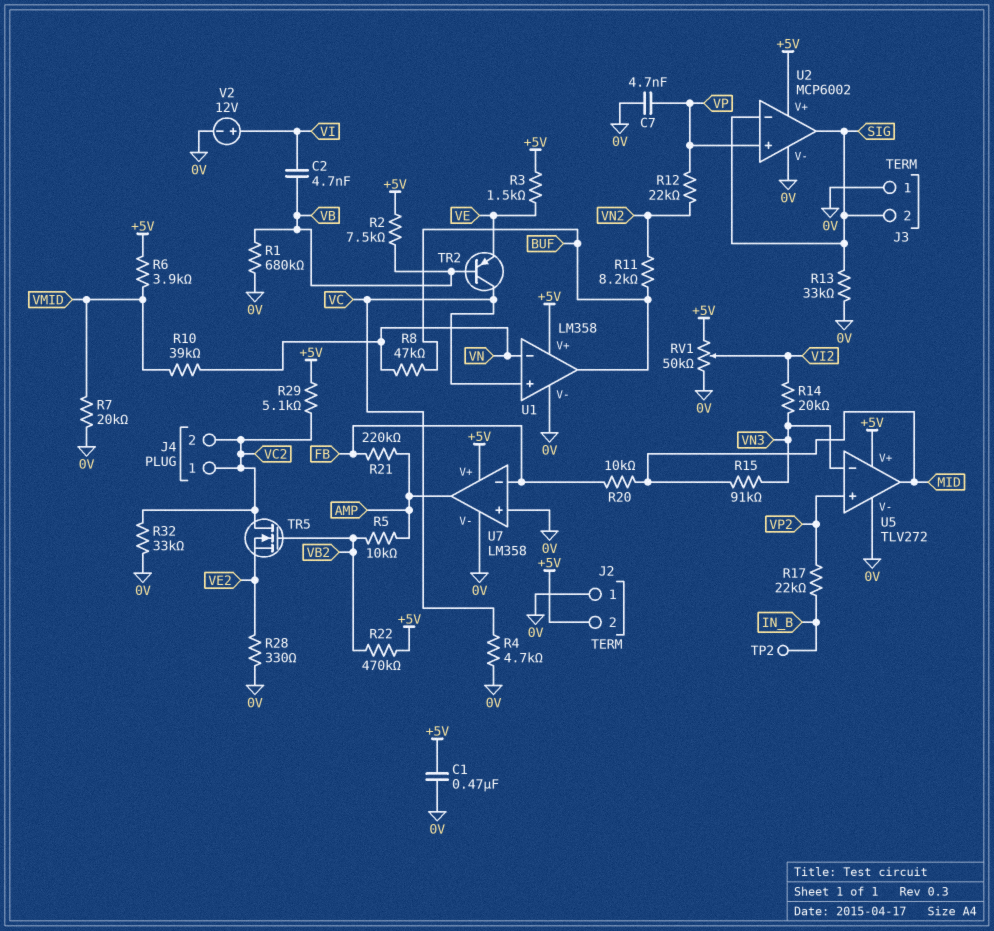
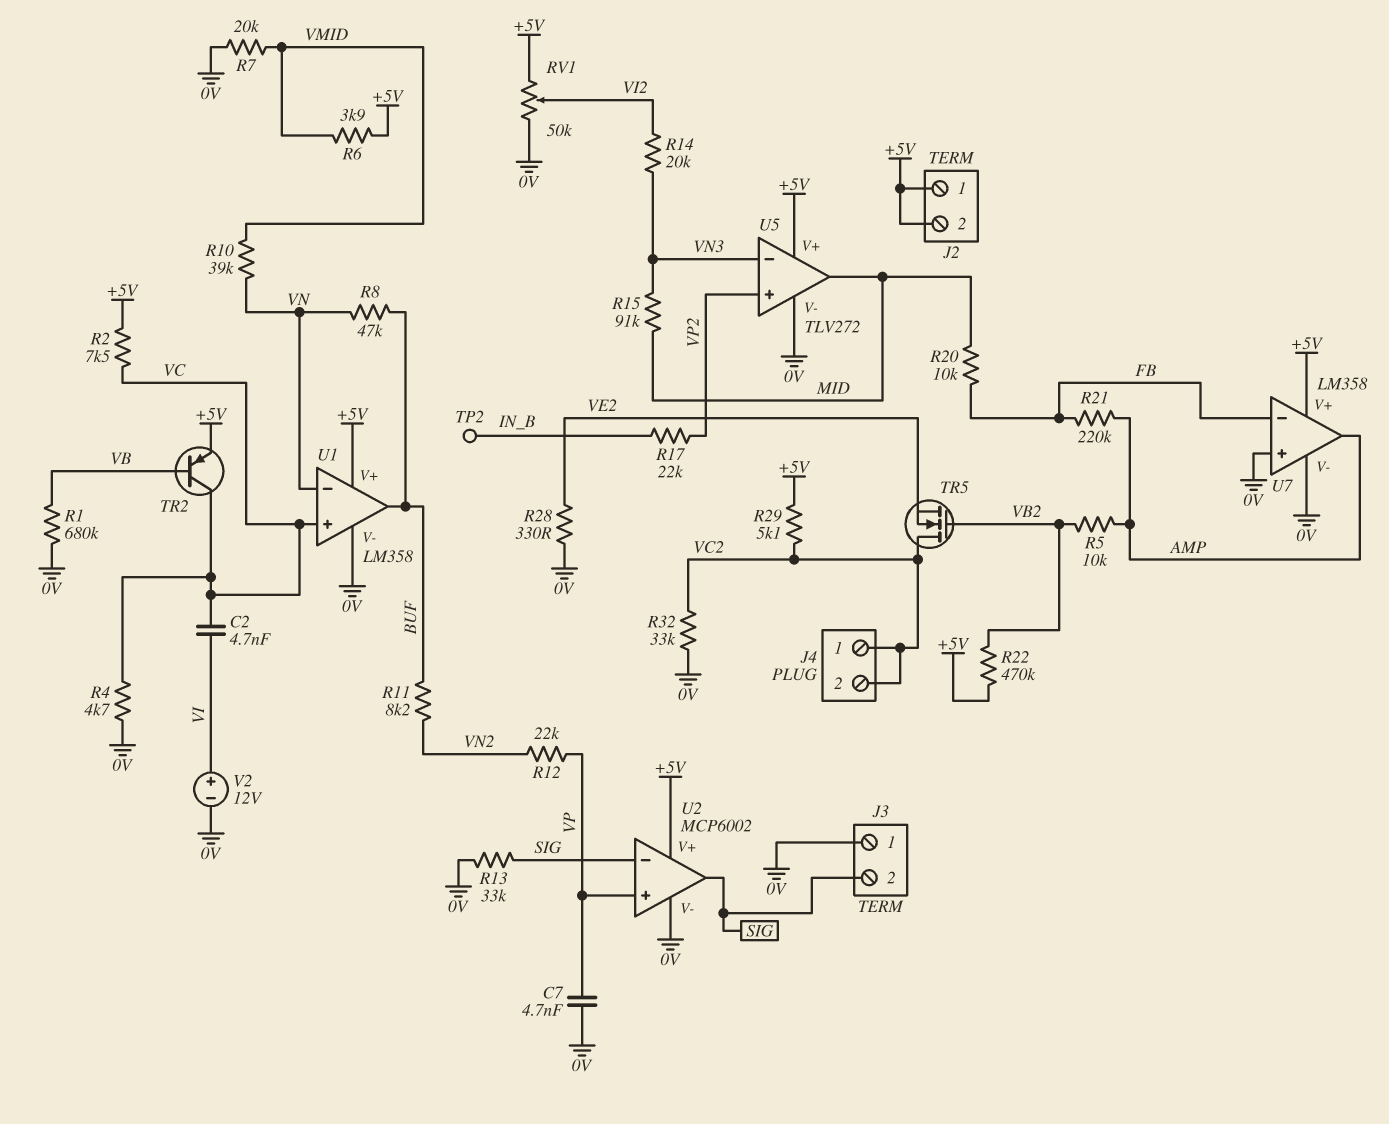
C1: 470nF (+5V, 0V) -> none
C2: 4.7nF (VB, VI) -> 4.7nF (VC, VI)
J2 pin 1: 0V -> +5V
R2: 7.5k (+5V, VB) -> 7.5k (+5V, VC)
R3: 1.5k (+5V, VE) -> none
TR2: PNP (B VB, C VC, E VE) -> PNP (B VB, C VC, E +5V)

